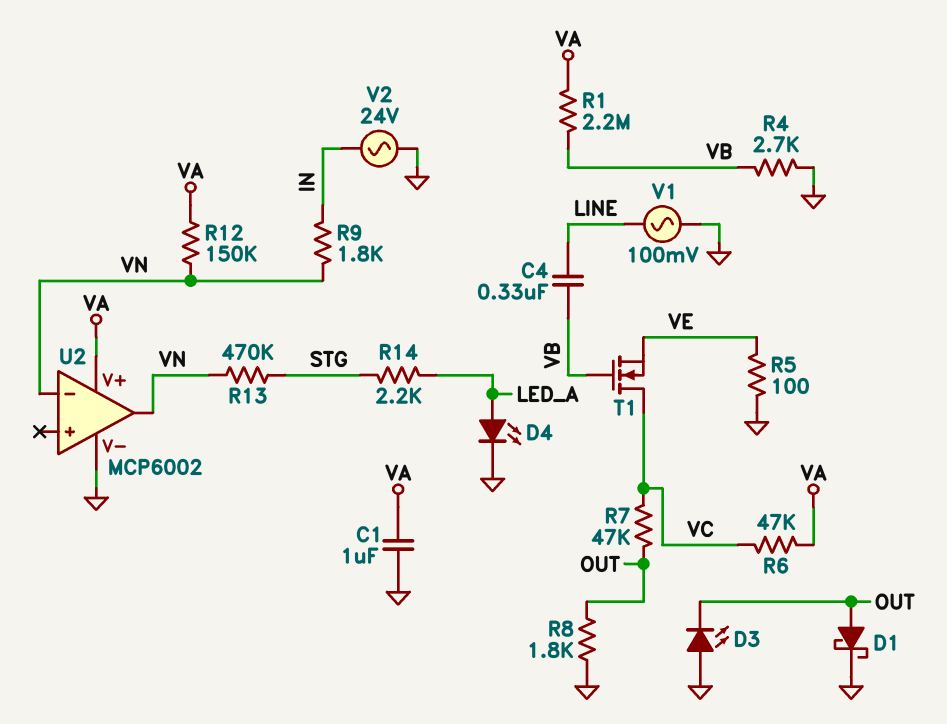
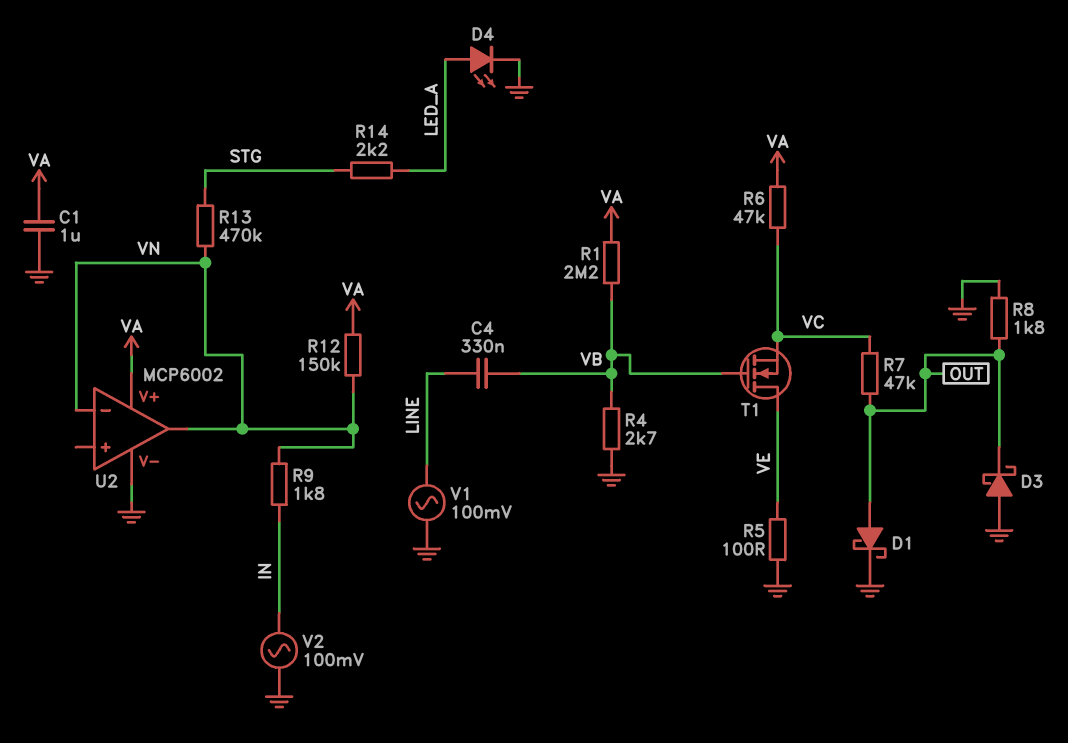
D3: LED (A GND, K OUT) -> schottky (A GND, K OUT)
T1: NMOS (G VB, D VC, S VE) -> NMOS (G VB, D VE, S VC)
V2: AC 24V (GND, IN) -> AC 100mV (GND, IN)

